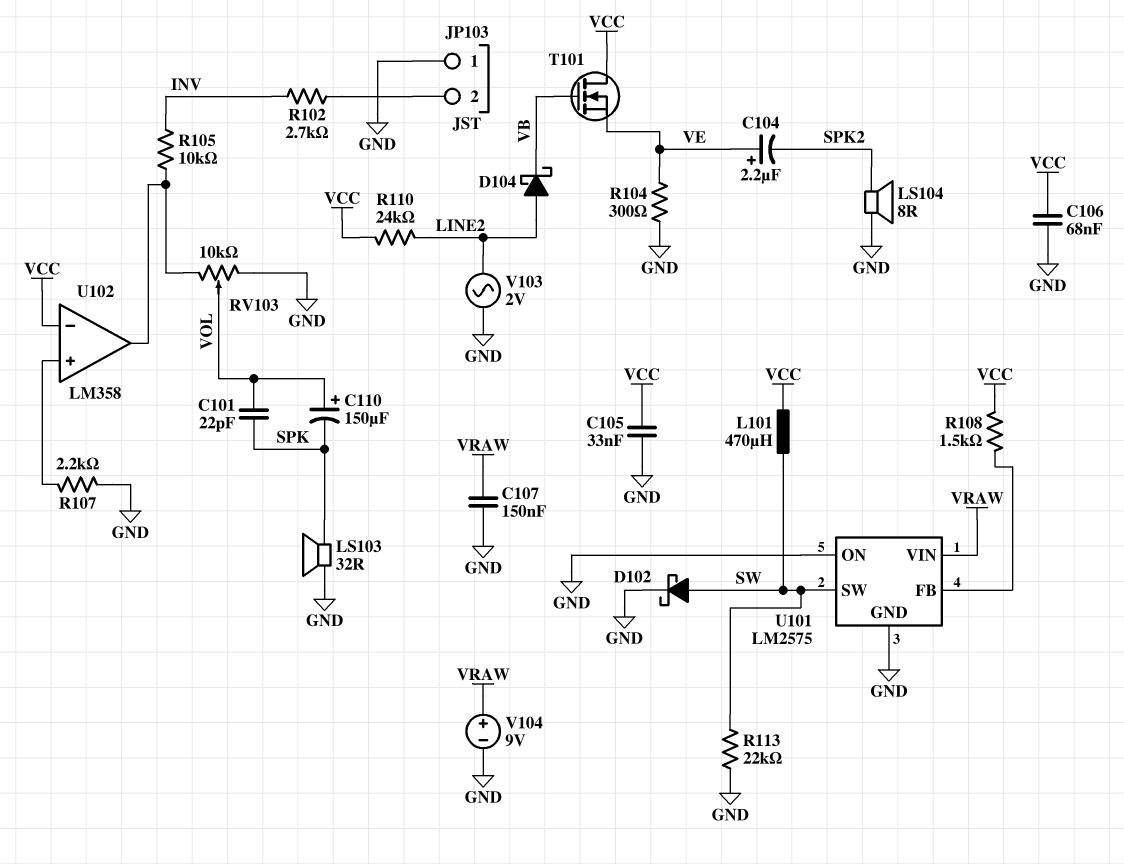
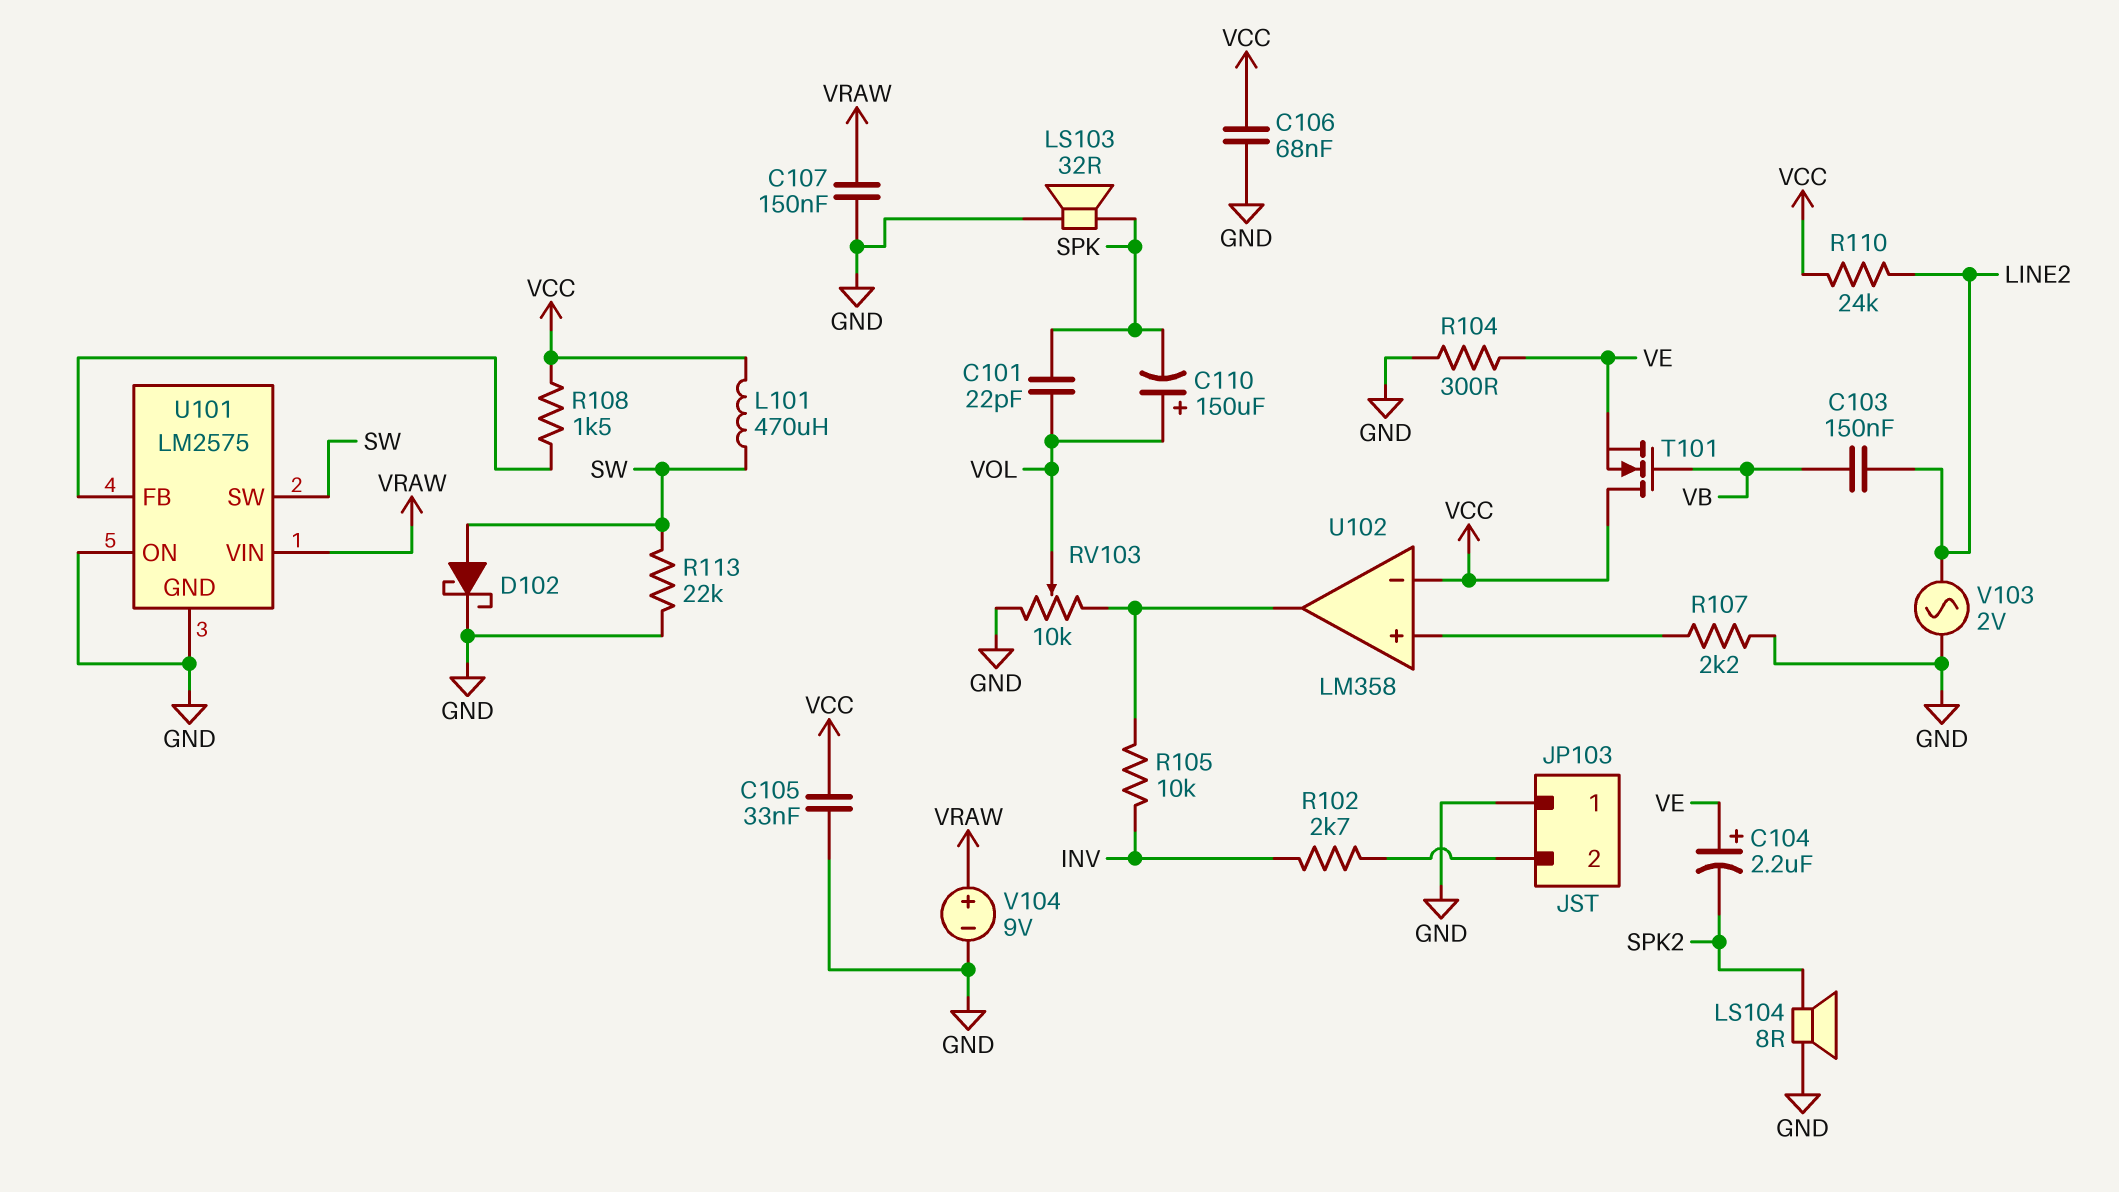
C103: none -> 150nF (LINE2, VB)
D104: schottky (A LINE2, K VB) -> none

